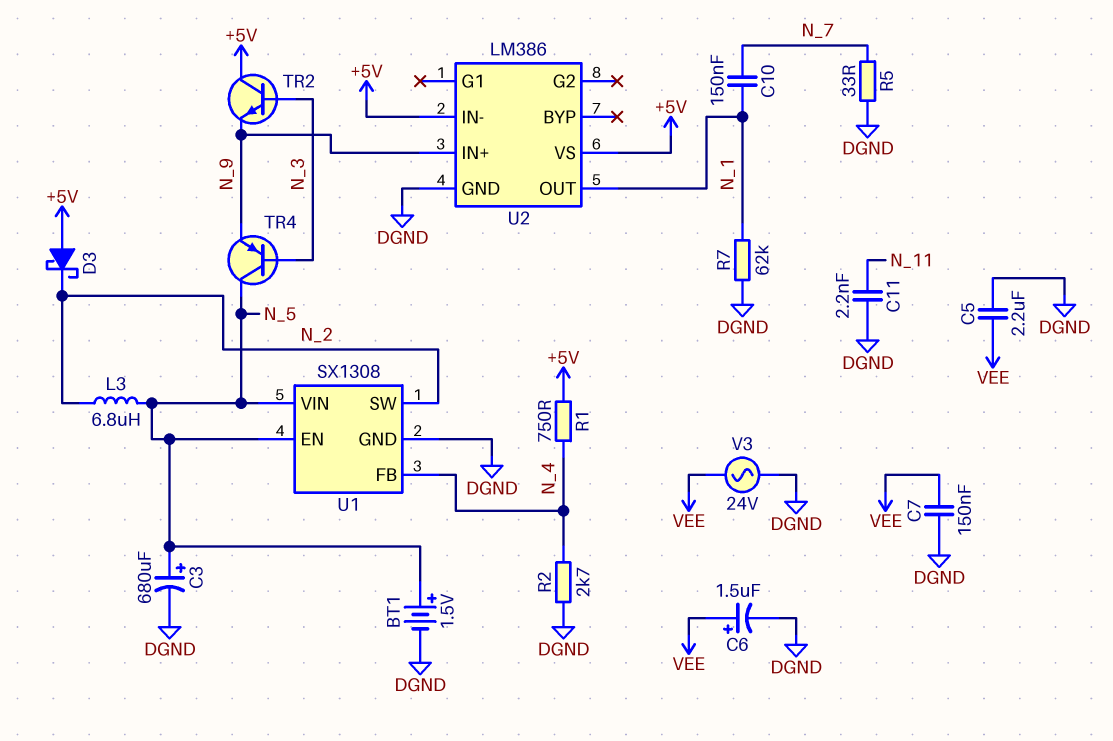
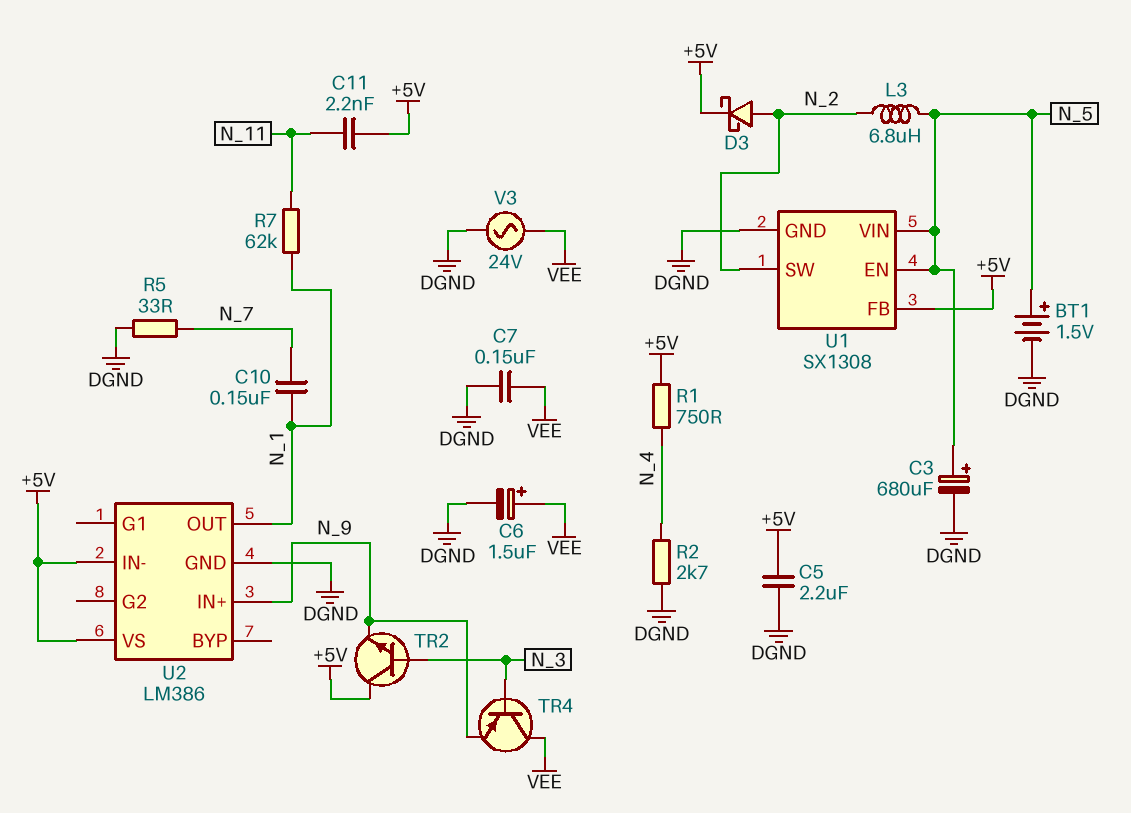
C5: 2.2uF (DGND, VEE) -> 2.2uF (+5V, DGND)
C11: 2.2nF (DGND, N_11) -> 2.2nF (+5V, N_11)
D3: schottky (A +5V, K N_2) -> schottky (A N_2, K +5V)
R7: 62k (DGND, N_1) -> 62k (N_1, N_11)
TR4: PNP (B N_3, C N_5, E N_9) -> PNP (B N_3, C VEE, E N_9)
U1 pin FB: N_4 -> +5V

